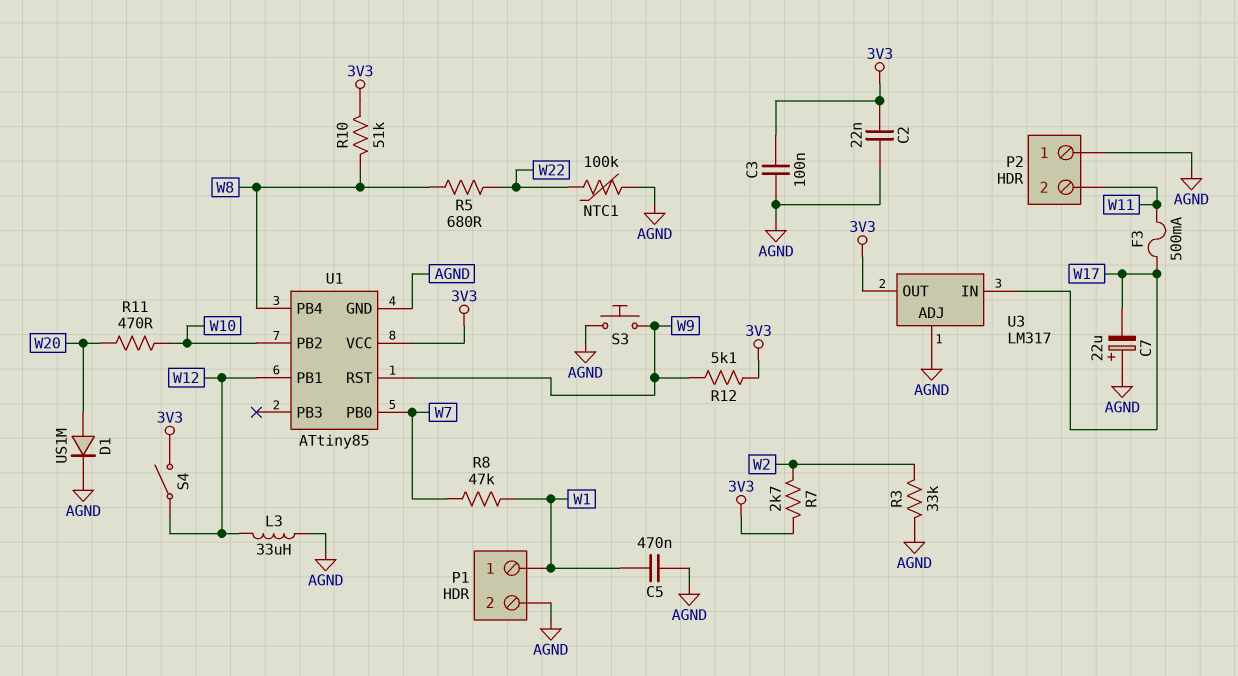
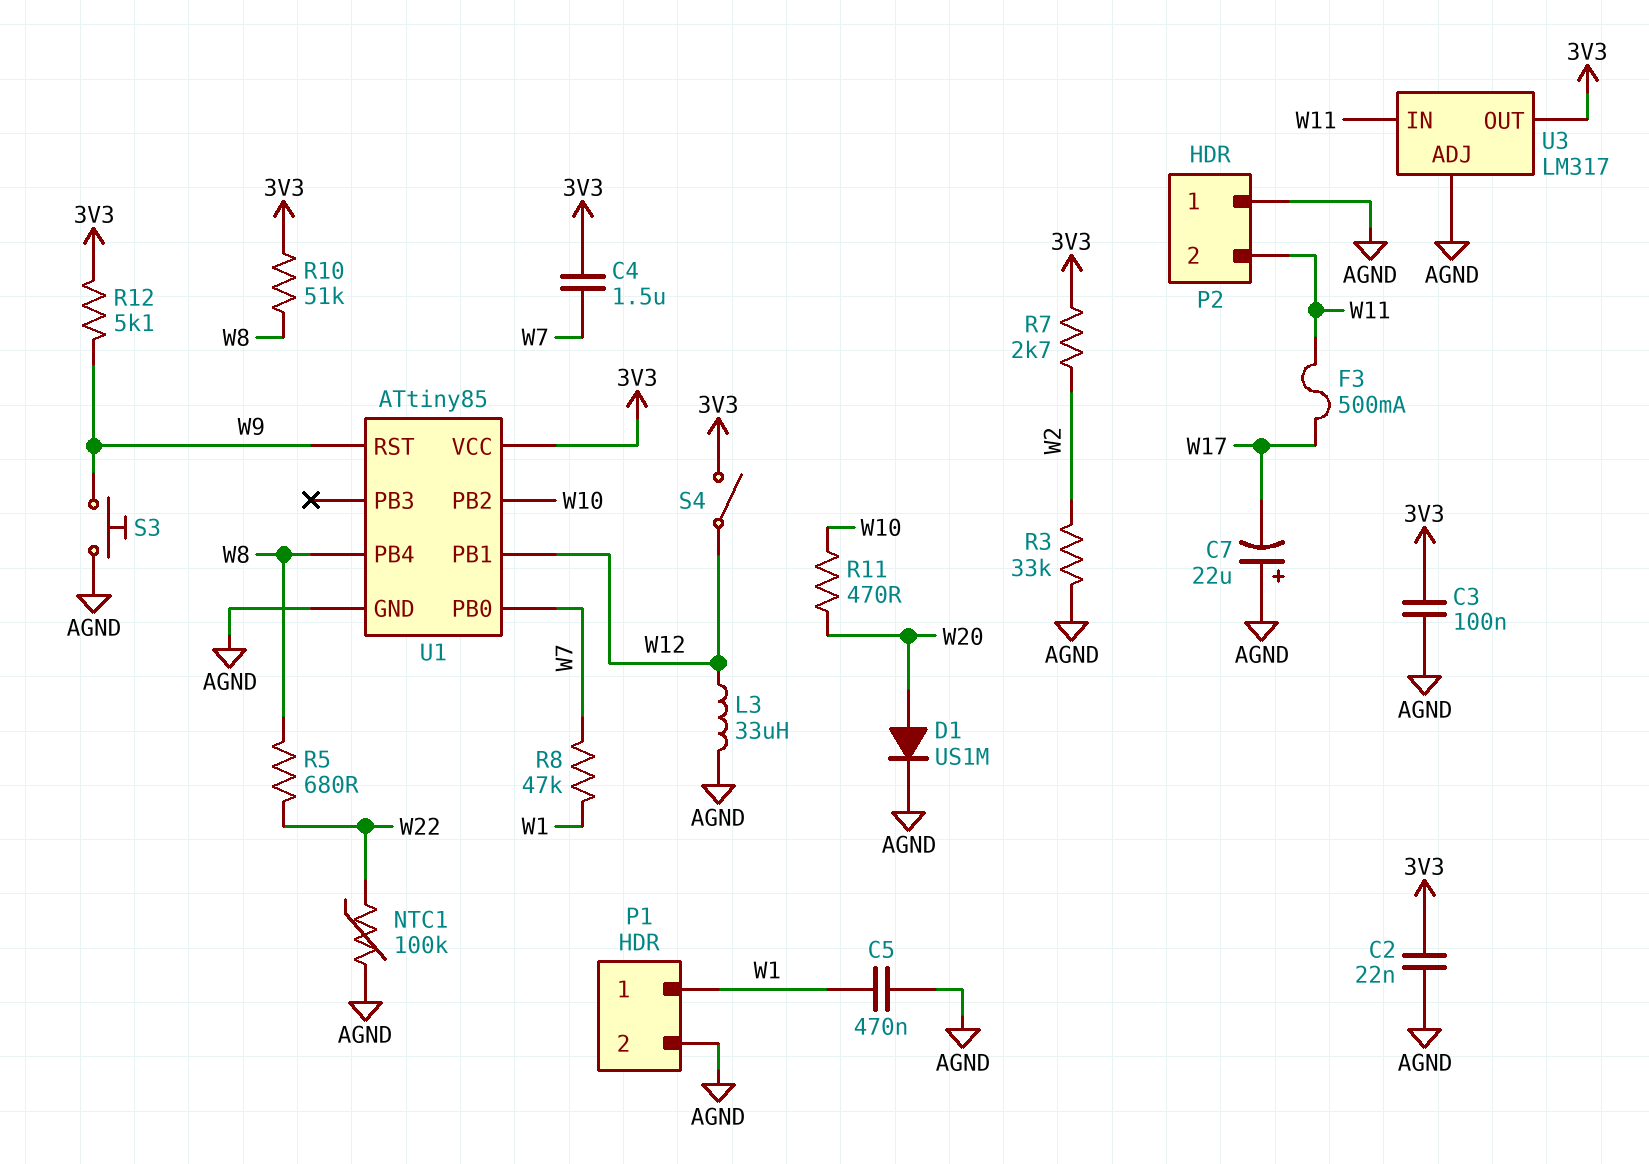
C4: none -> 1.5uF (3V3, W7)
U3 pin IN: W17 -> W11

